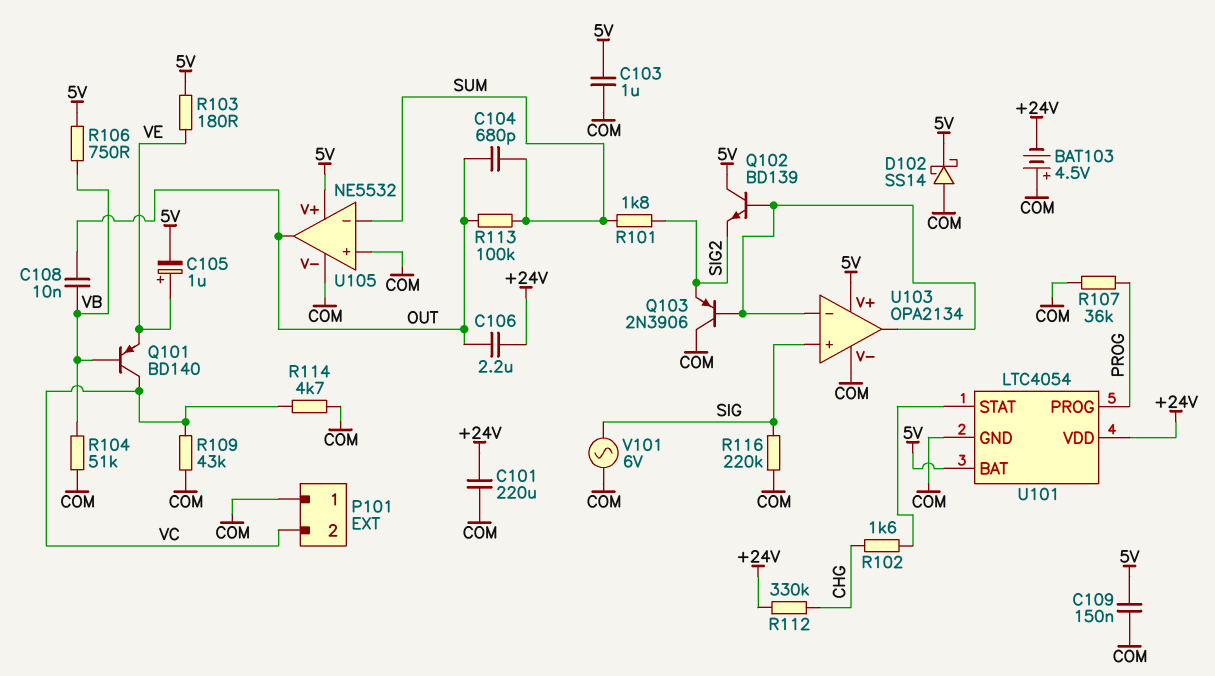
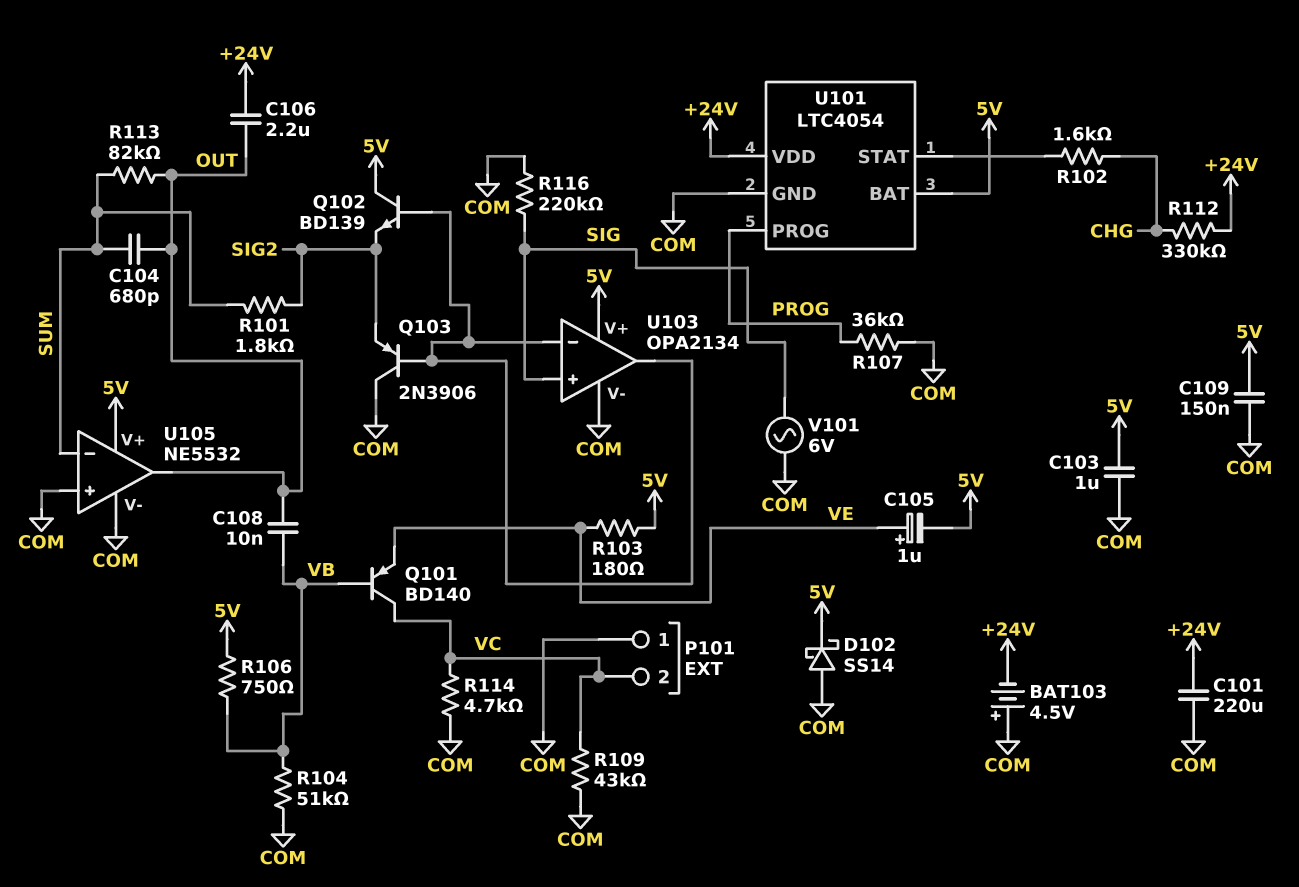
R113: 100k (OUT, SUM) -> 82k (OUT, SUM)

